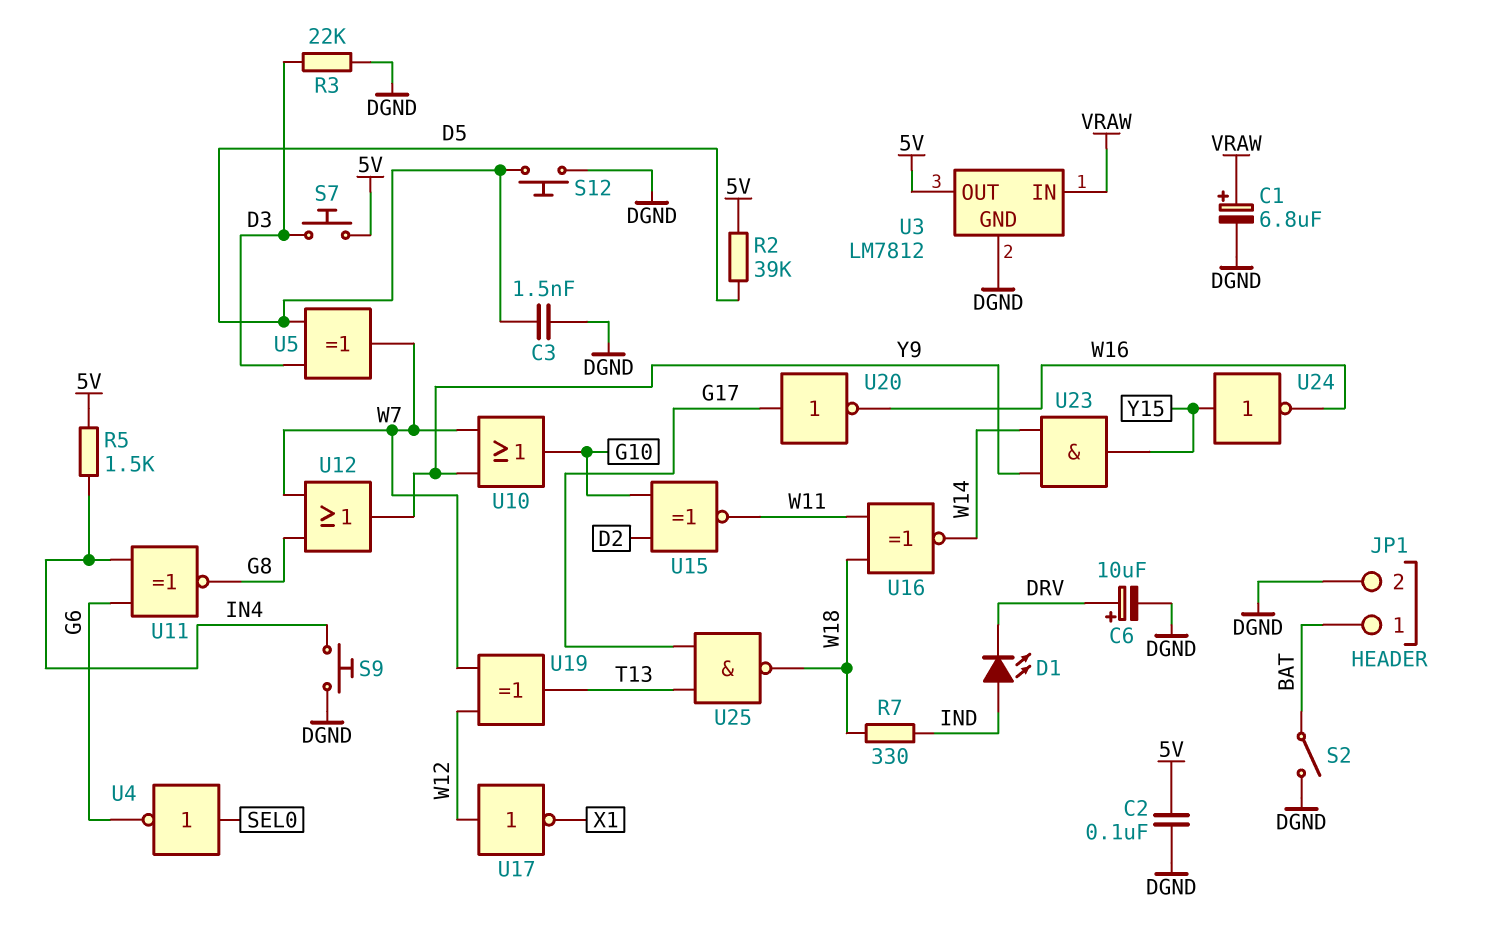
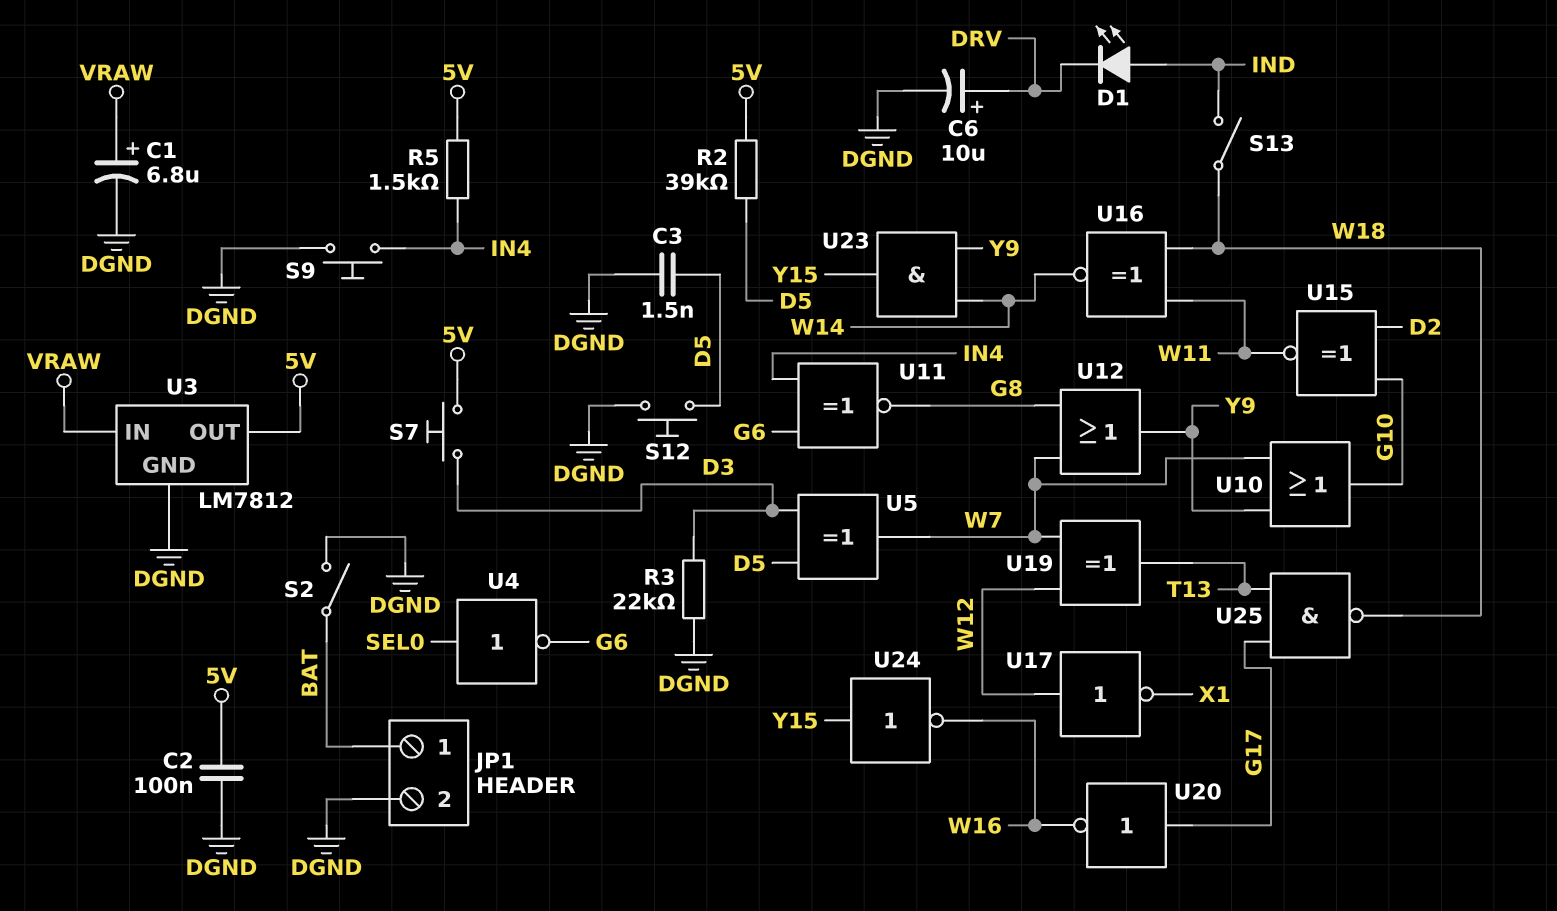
R7: 330 (IND, W18) -> none
S13: none -> switch (IND, W18)

